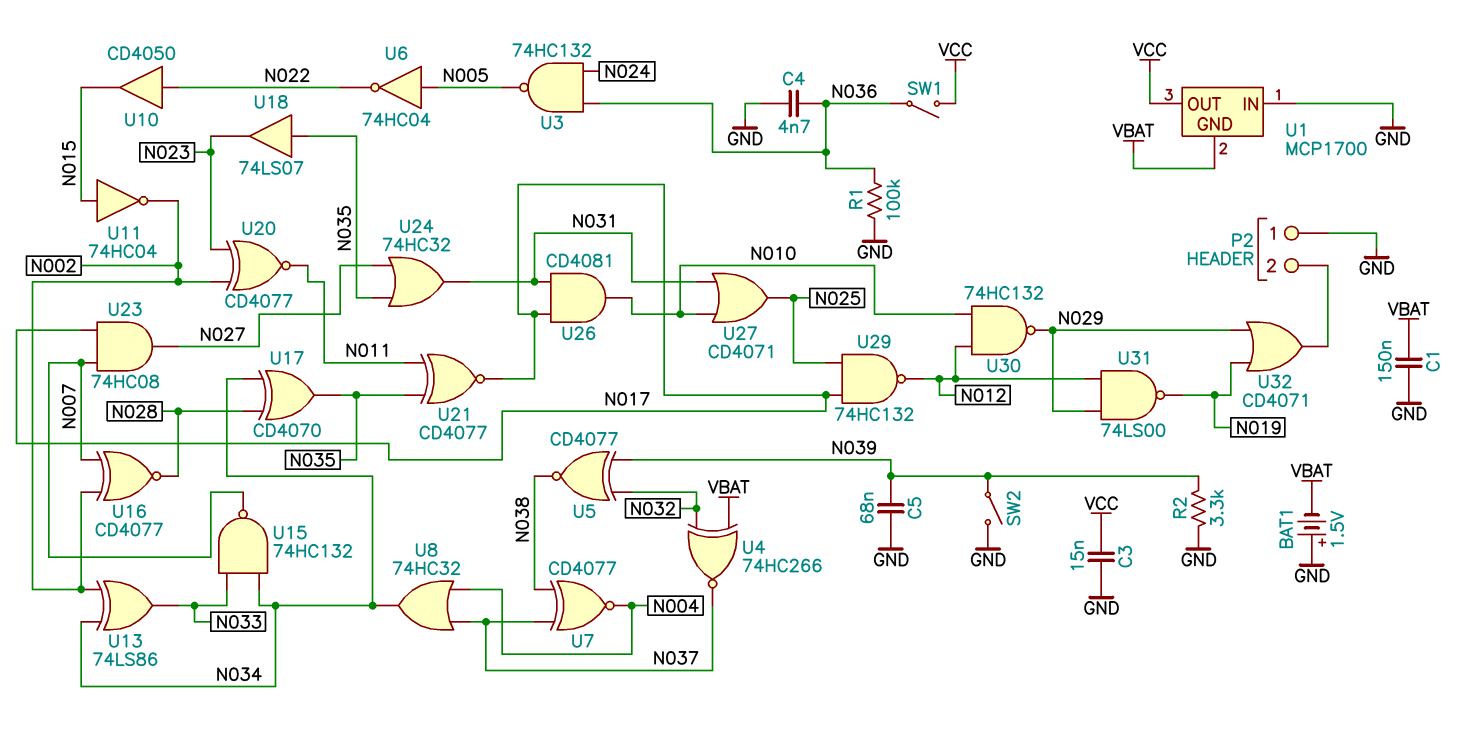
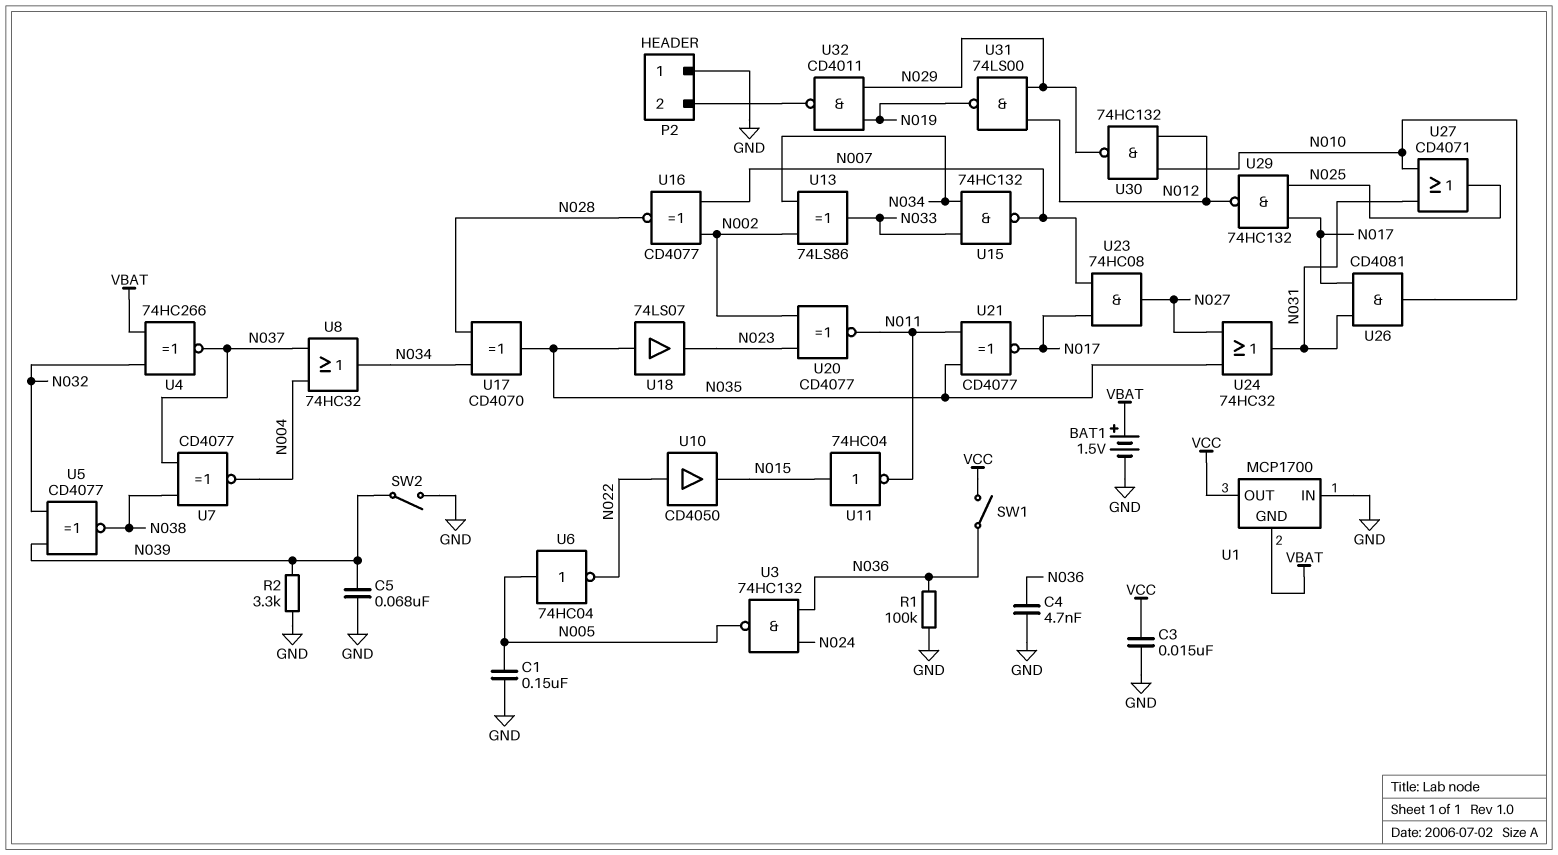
BAT1: 1.5V (plus GND, minus VBAT) -> 1.5V (plus VBAT, minus GND)
C1: 150nF (GND, VBAT) -> 150nF (GND, N005)
U11: NOT 74HC04 (in N015, out N002) -> NOT 74HC04 (in N015, out N011)
U32: OR CD4071 (in N019, in N029, out P2/2) -> NAND CD4011 (in N019, in N029, out P2/2)

